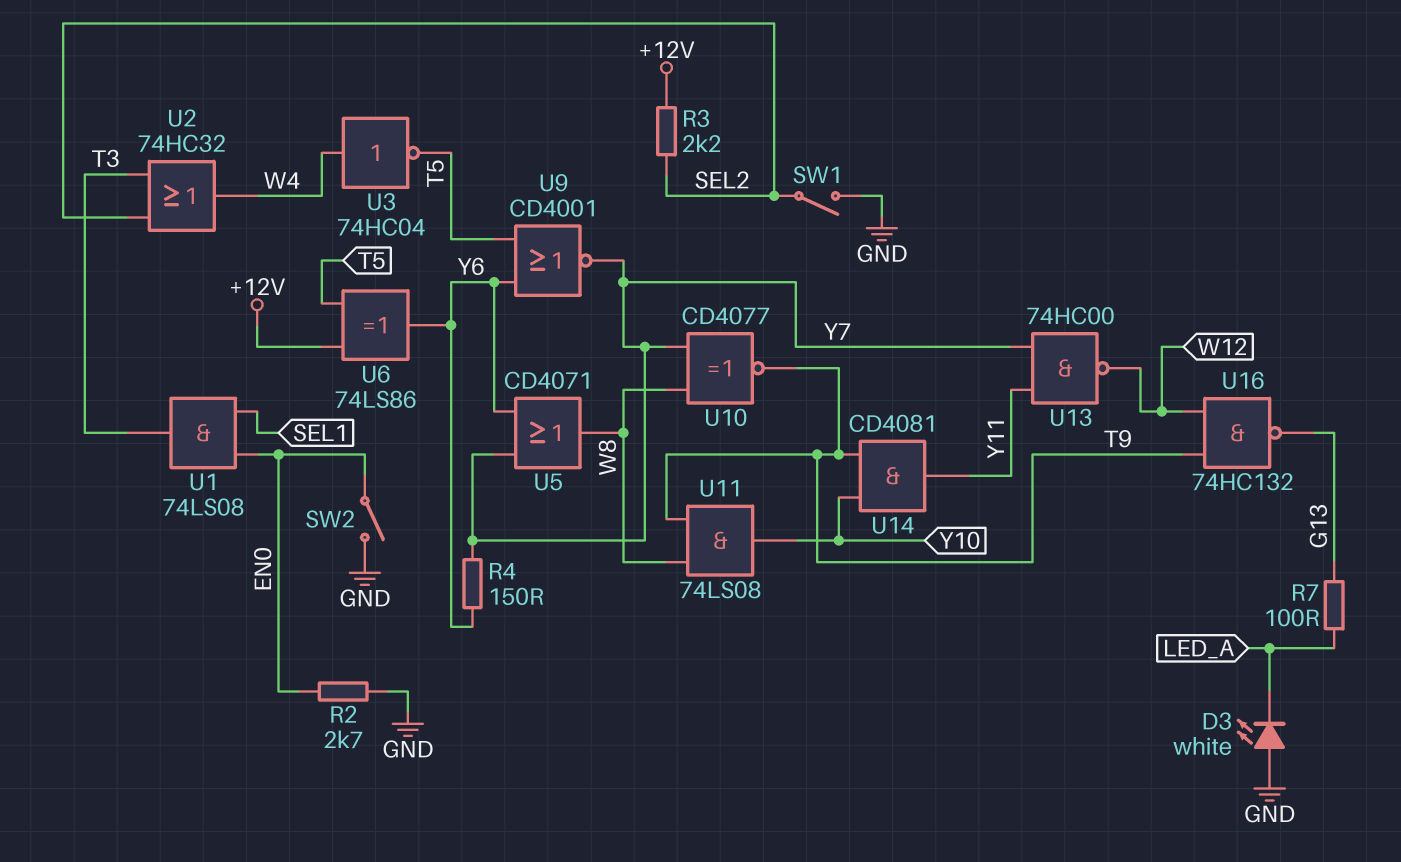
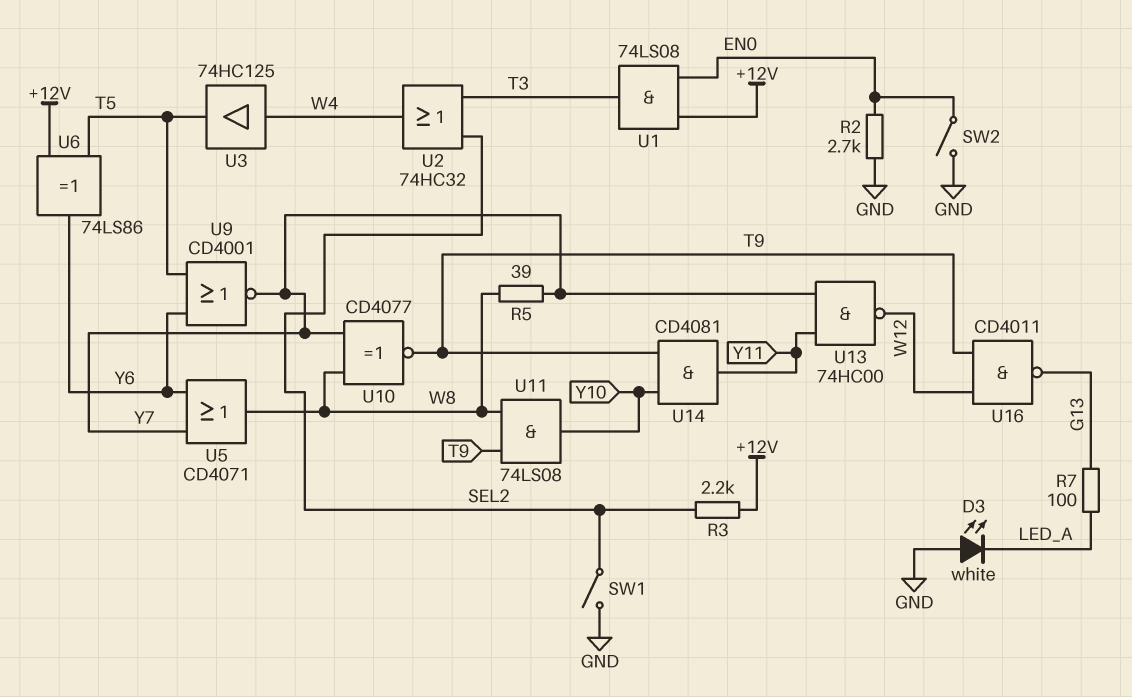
R4: 150 (Y6, Y7) -> none
R5: none -> 39 (W8, Y7)
U1: AND 74LS08 (in EN0, in SEL1, out T3) -> AND 74LS08 (in +12V, in EN0, out T3)
U3: NOT 74HC04 (in W4, out T5) -> buffer 74HC125 (in W4, out T5)
U16: NAND 74HC132 (in T9, in W12, out G13) -> NAND CD4011 (in T9, in W12, out G13)

